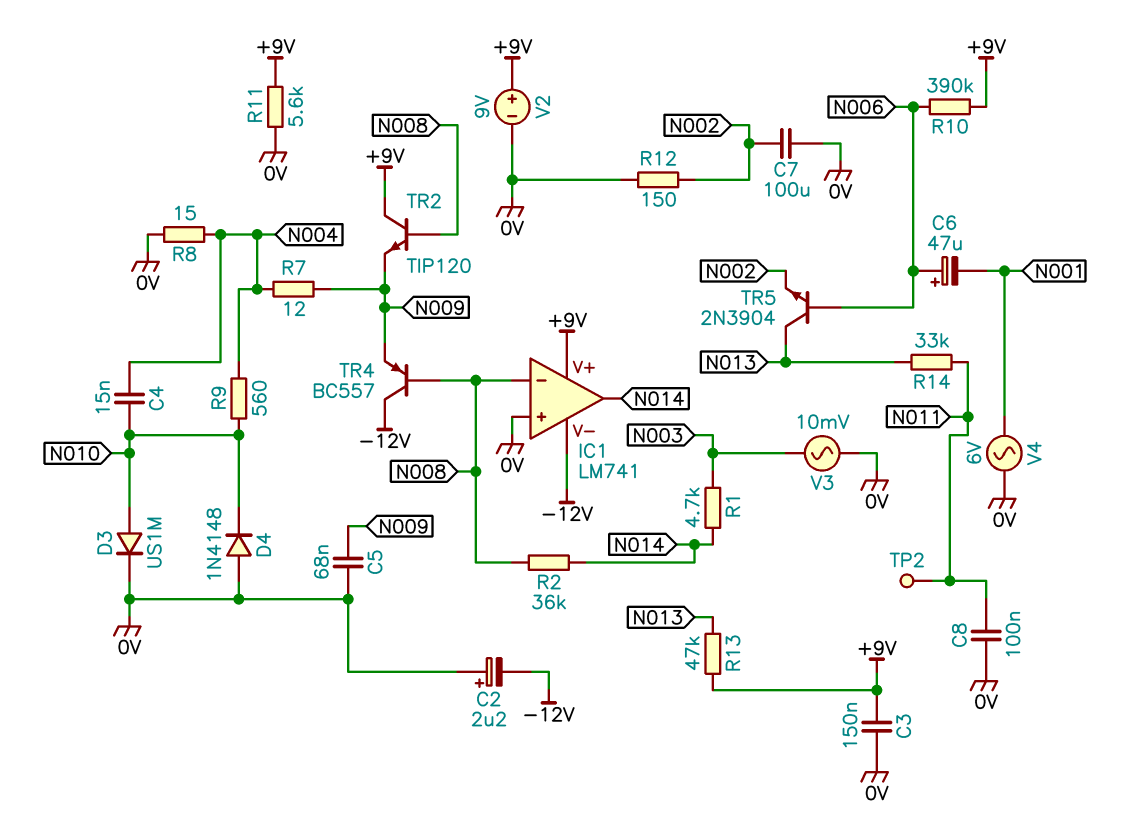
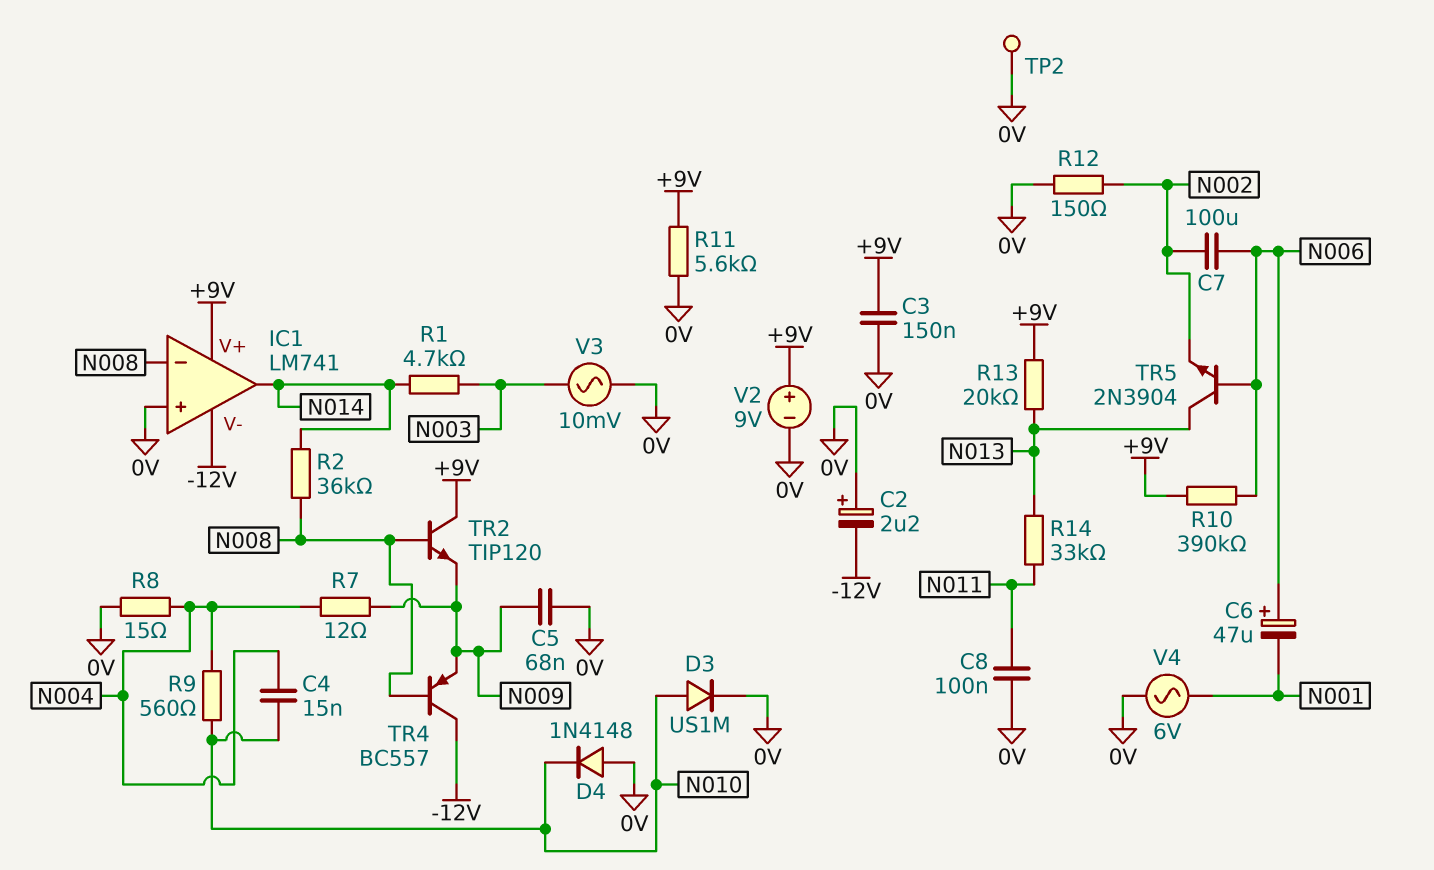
C7: 100uF (0V, N002) -> 100uF (N002, N006)
R13: 47k (+9V, N013) -> 20k (+9V, N013)
TP2: test point (N011) -> test point (0V)

